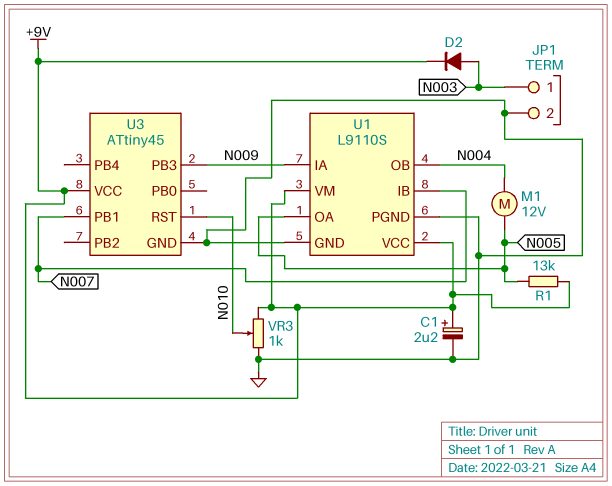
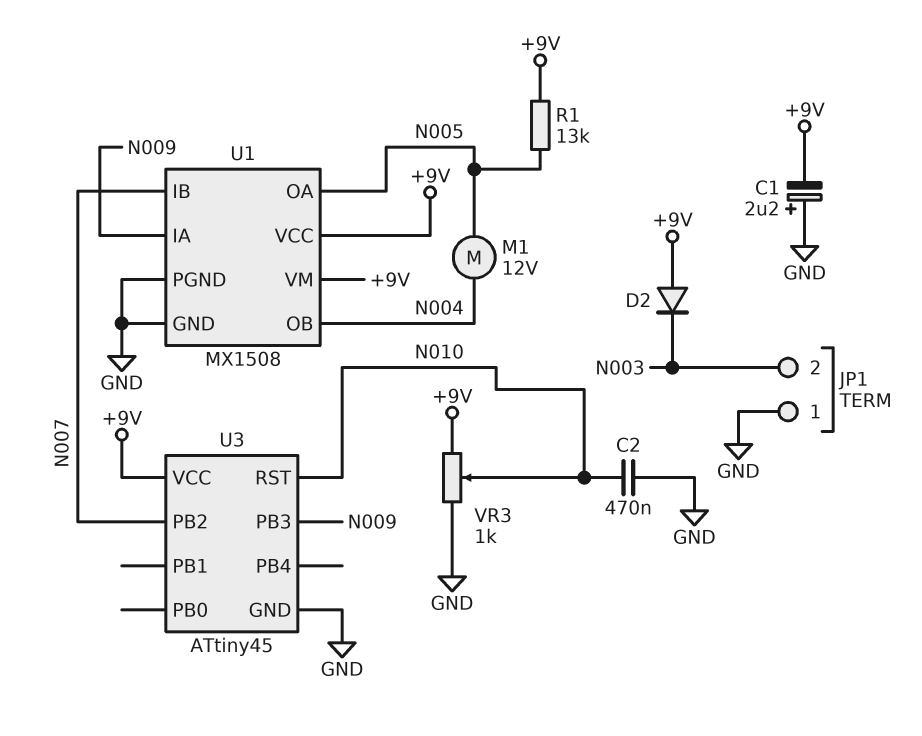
C1: 2.2uF (plus +9V, minus GND) -> 2.2uF (plus GND, minus +9V)
C2: none -> 470nF (GND, N010)
D2: diode (A N003, K +9V) -> diode (A +9V, K N003)
JP1 pin 1: N003 -> GND
JP1 pin 2: GND -> N003
U1: L9110S -> MX1508
U3 pin PB1: N007 -> none
U3 pin PB2: none -> N007

